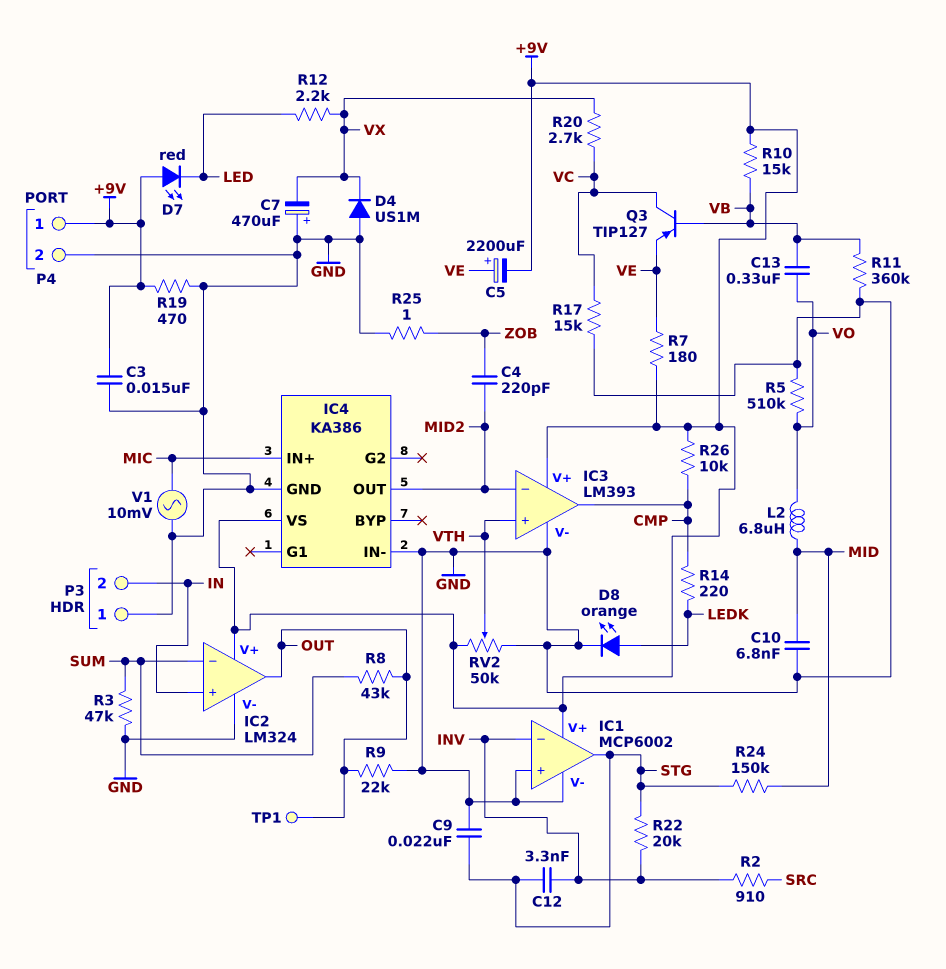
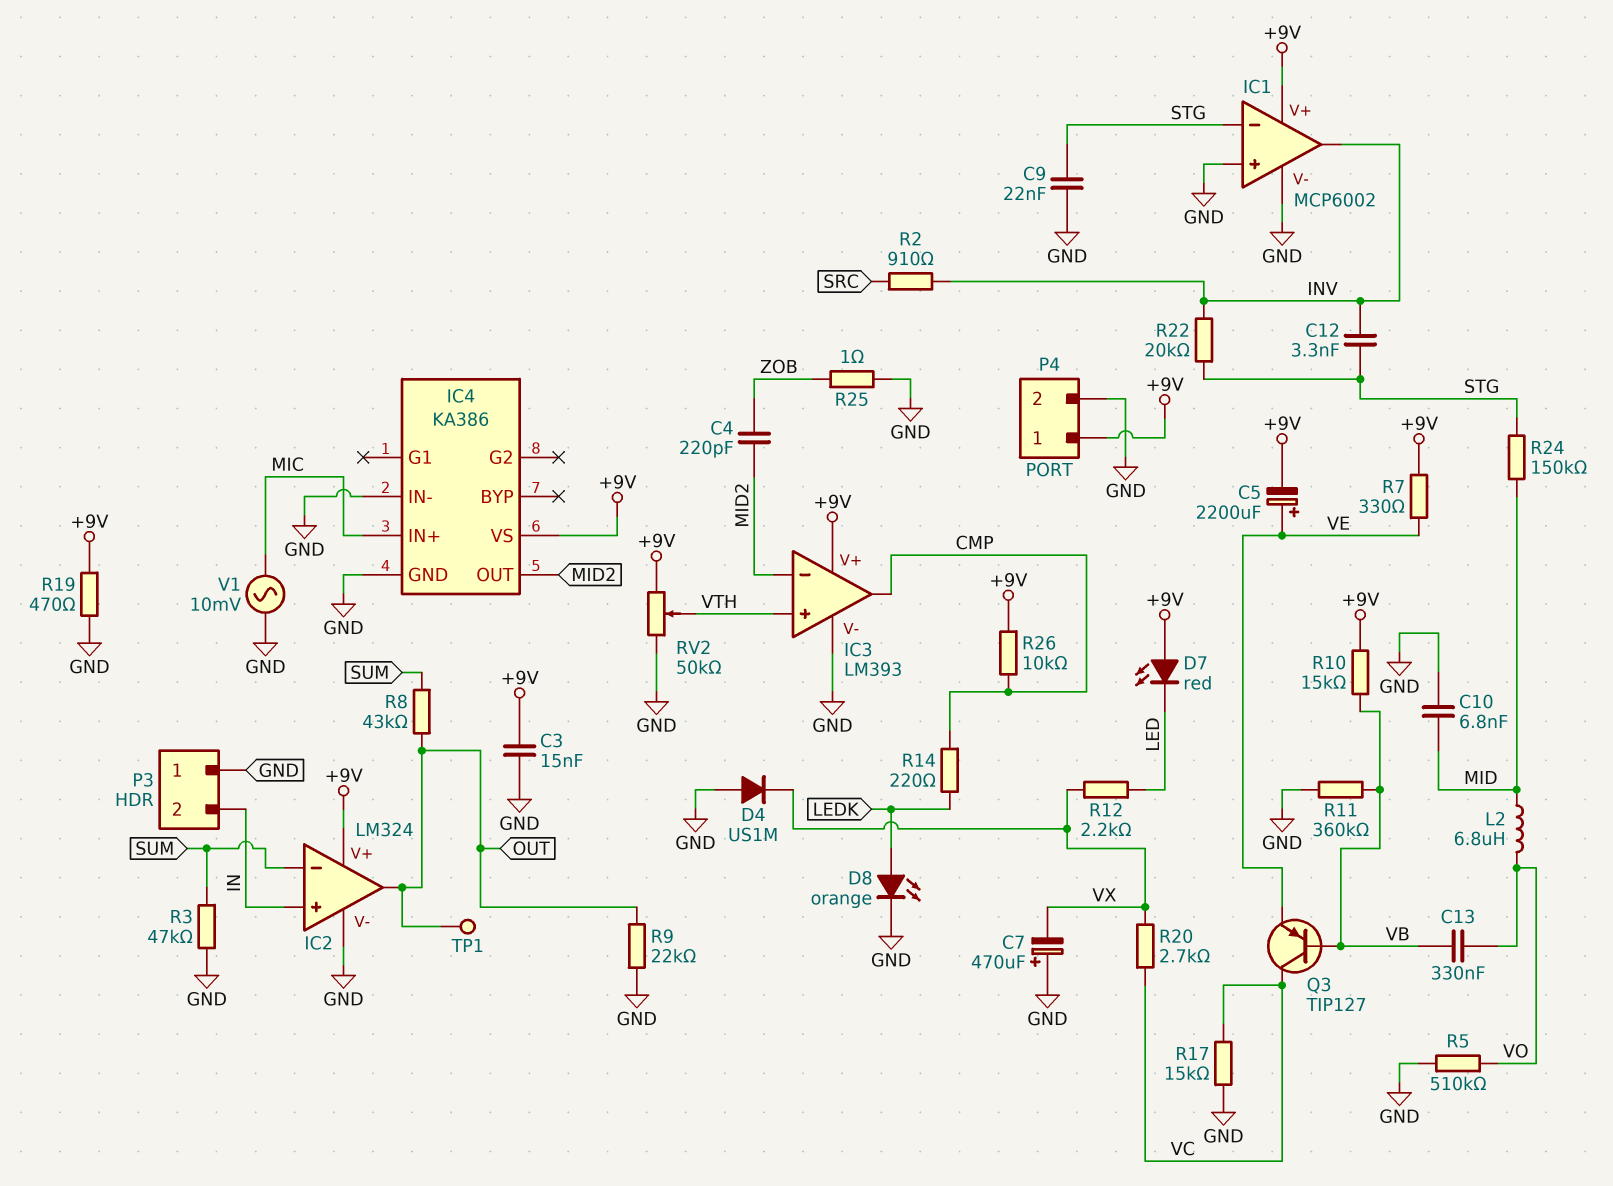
IC1 pin in-: INV -> STG
IC1 pin out: STG -> INV
R7: 180 (+9V, VE) -> 330 (+9V, VE)

